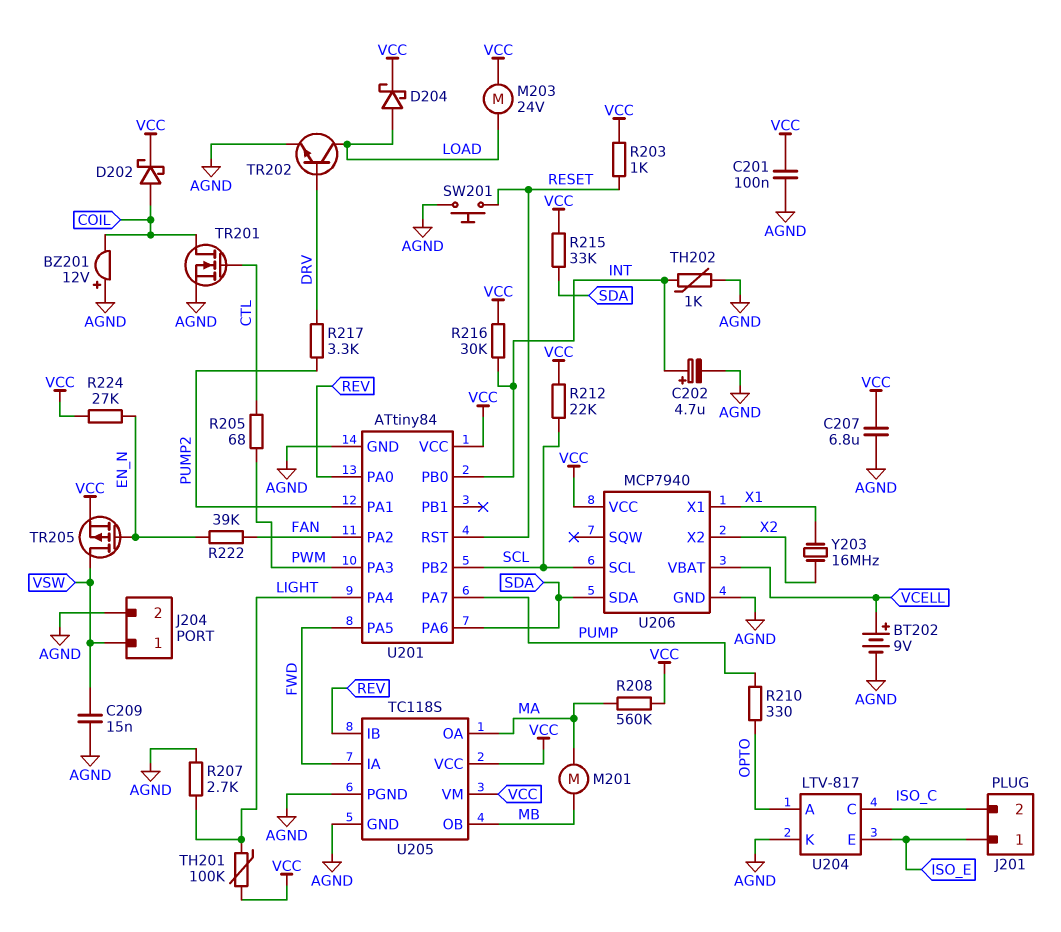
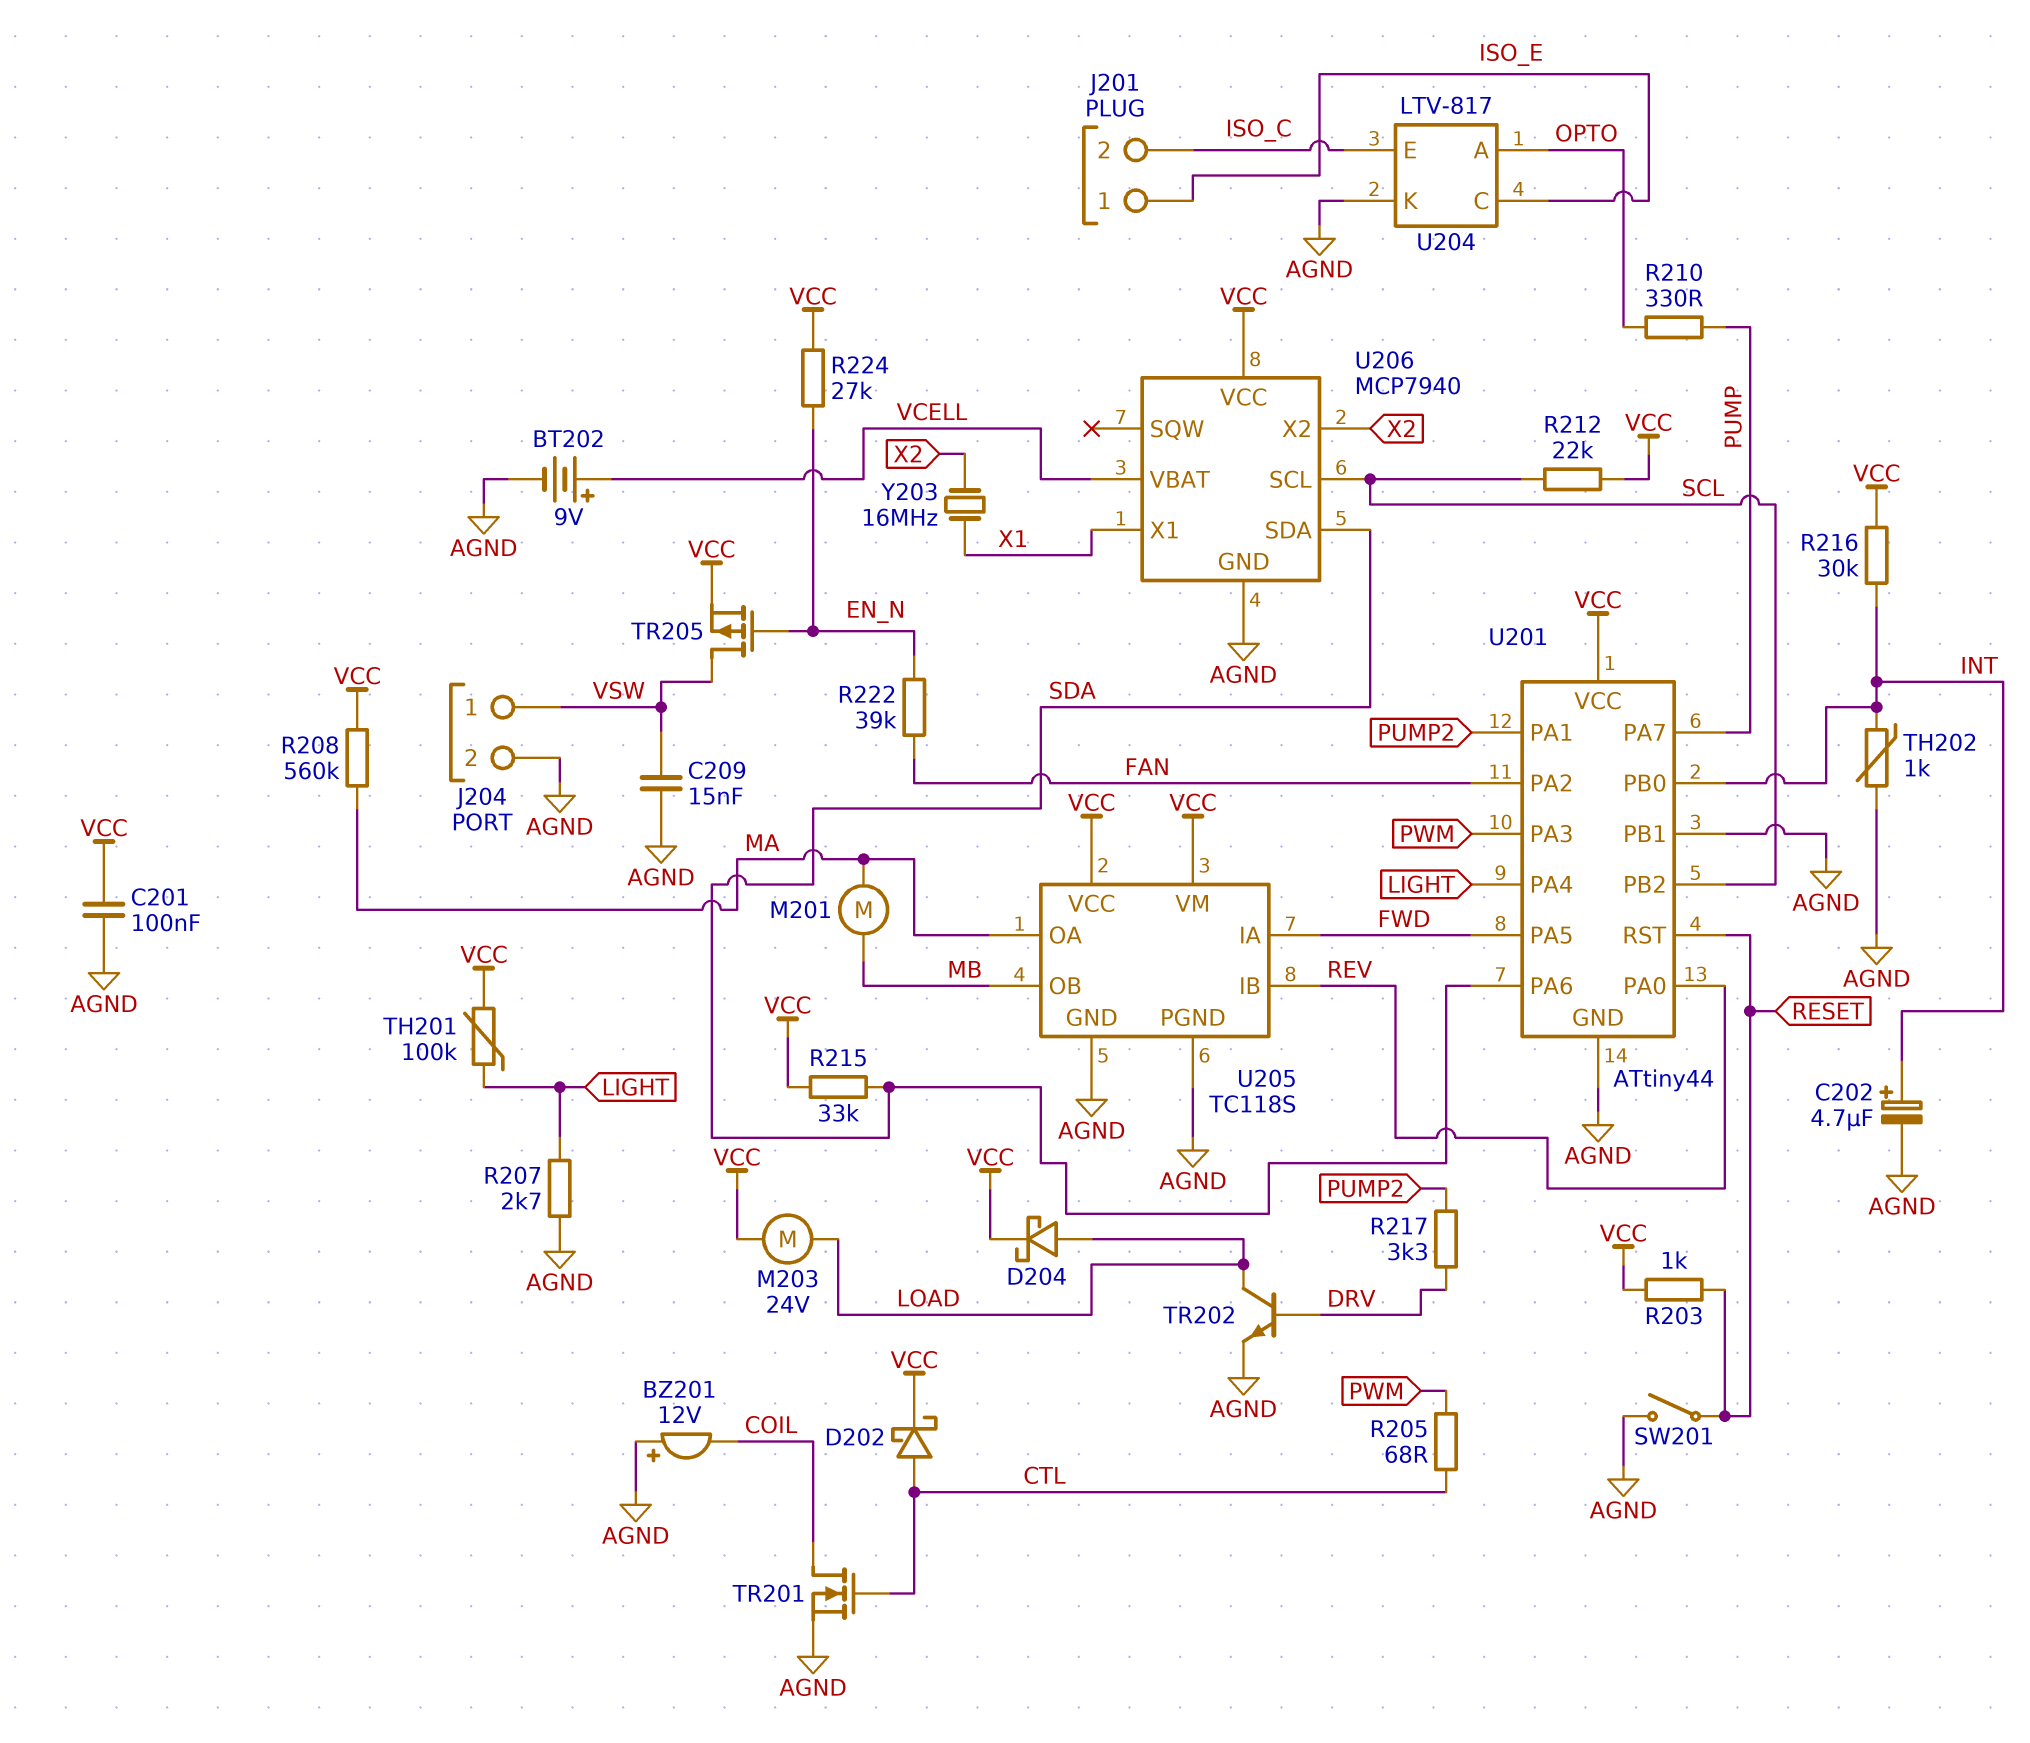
C207: 6.8uF (AGND, VCC) -> none
D202: schottky (A COIL, K VCC) -> schottky (A CTL, K VCC)
SW201: button (AGND, RESET) -> switch (AGND, RESET)
U201: ATtiny84 -> ATtiny44
U201 pin PB1: none -> AGND
U204 pin C: ISO_C -> ISO_E
U204 pin E: ISO_E -> ISO_C

